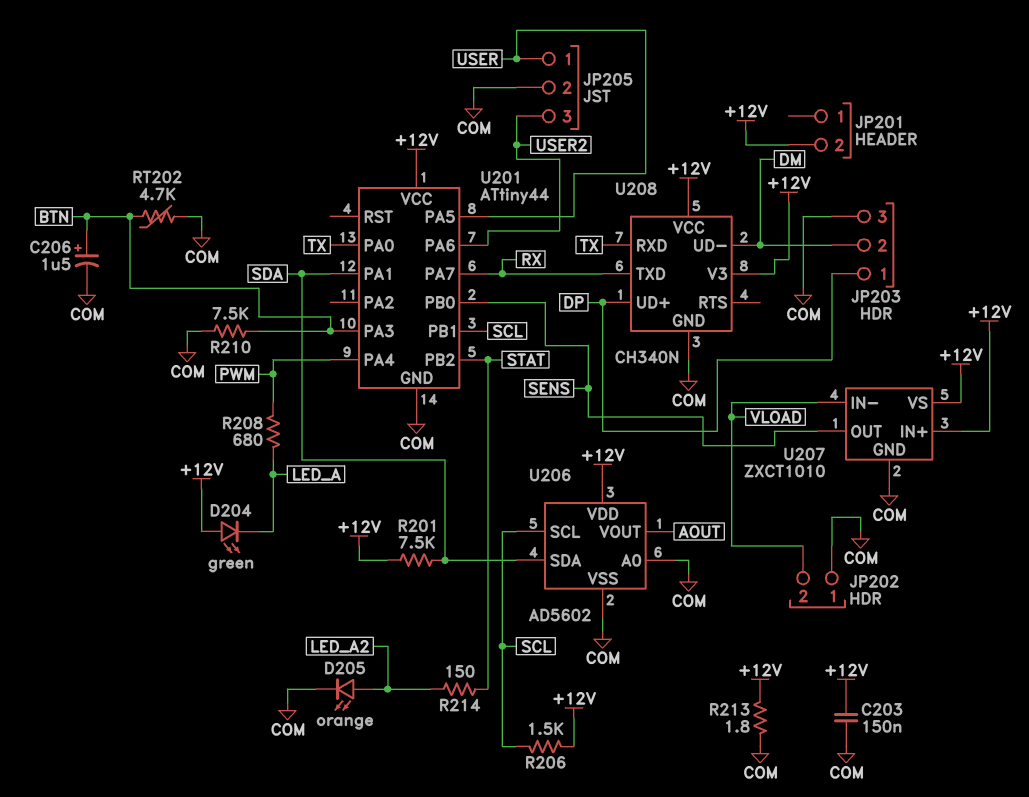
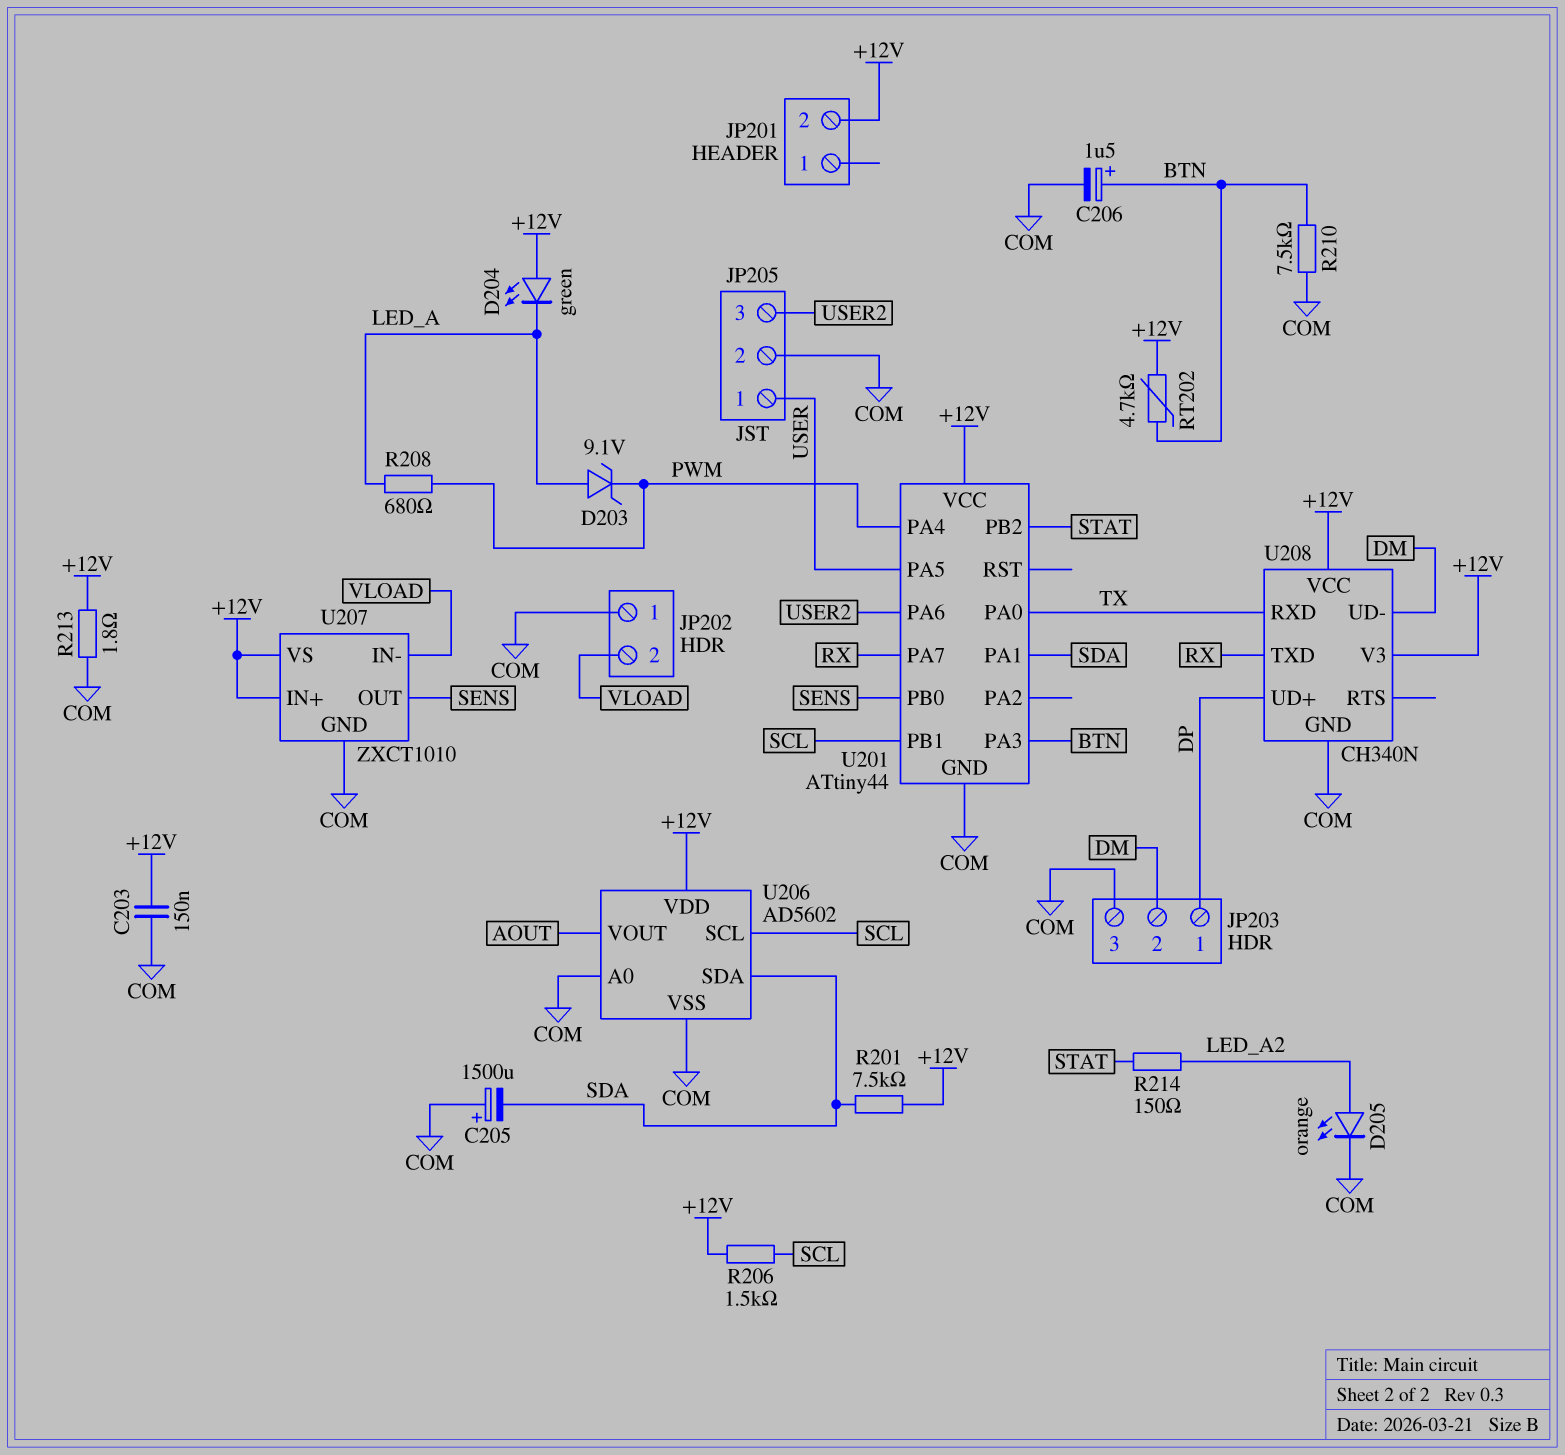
C205: none -> 1500uF (plus COM, minus SDA)
D203: none -> zener 9.1V (A LED_A, K PWM)
RT202: 4.7k (BTN, COM) -> 4.7k (+12V, BTN)

